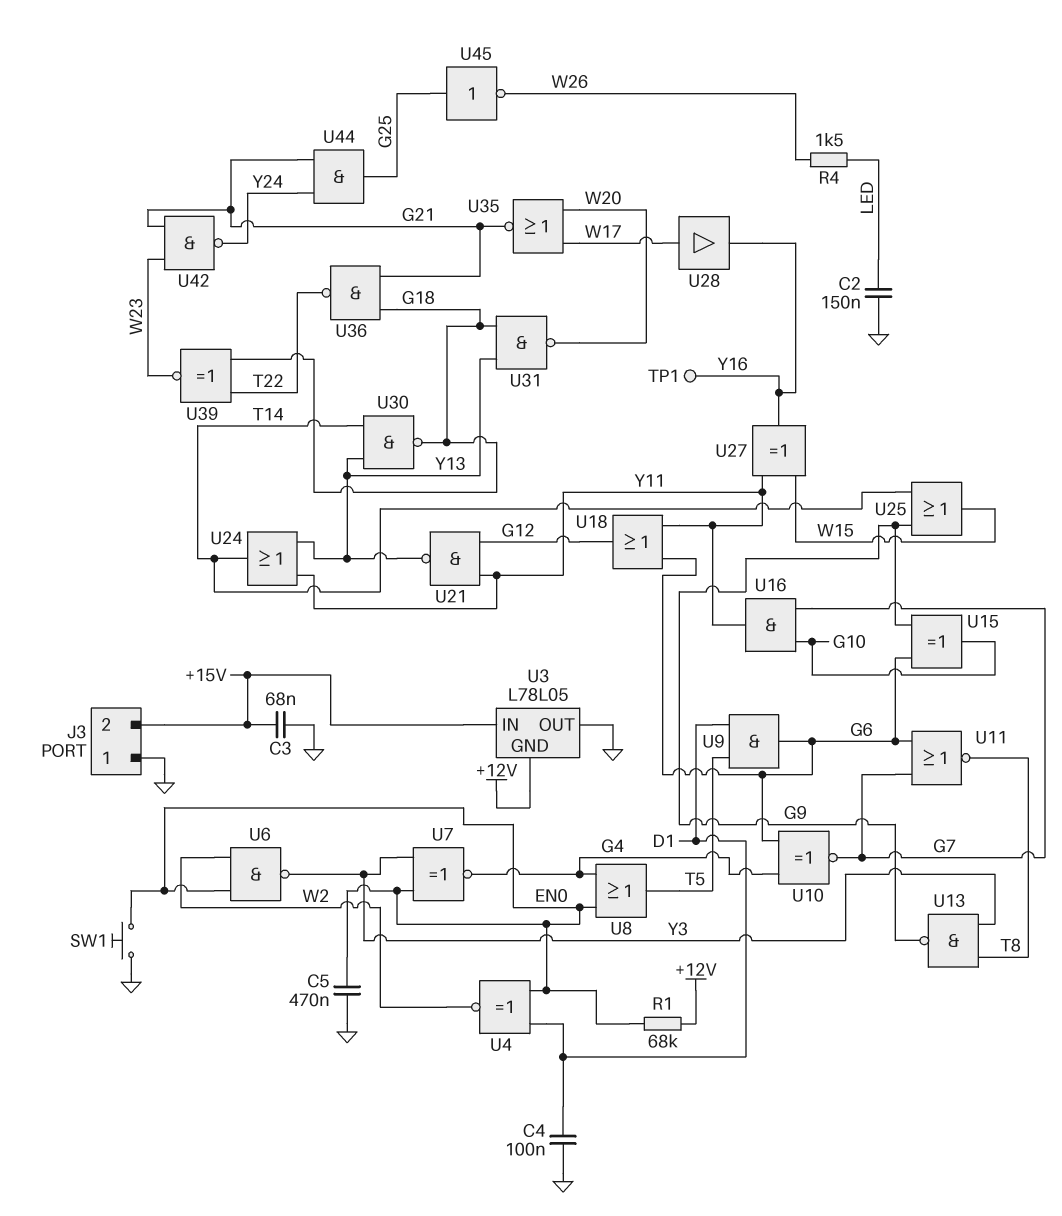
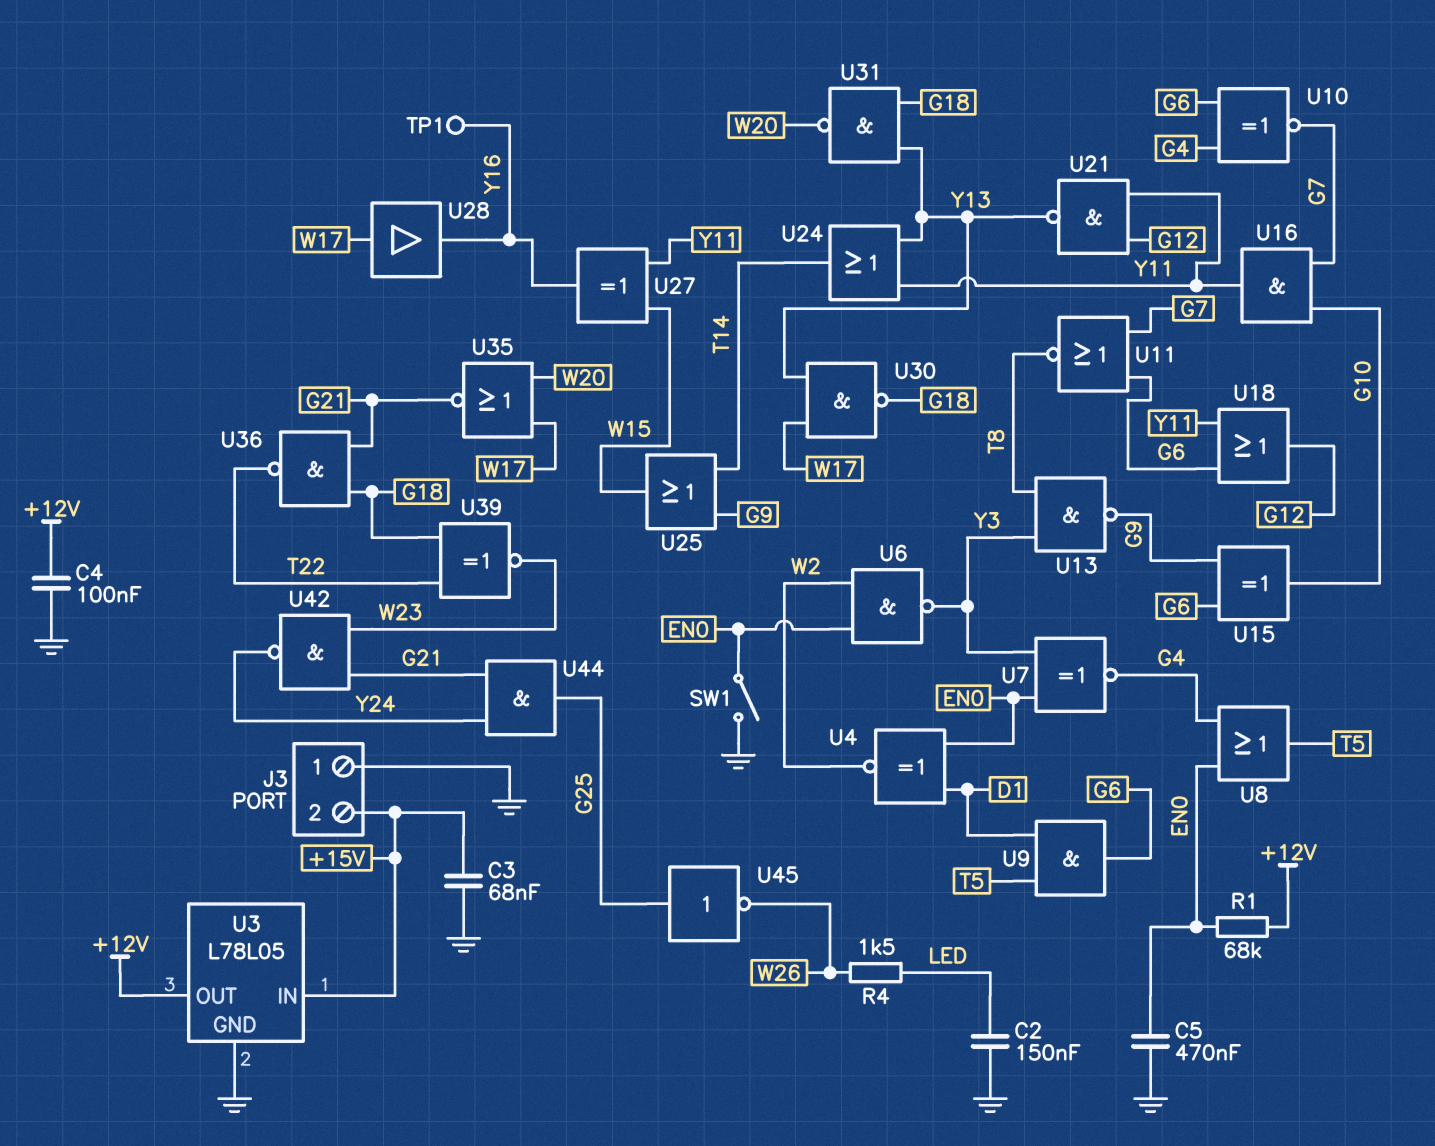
C4: 100nF (D1, GND) -> 100nF (+12V, GND)
SW1: button (EN0, GND) -> switch (EN0, GND)
U3 pin GND: +12V -> GND
U3 pin OUT: GND -> +12V
U30: NAND (in T14, in Y13, out G18) -> NAND (in W17, in Y13, out G18)

